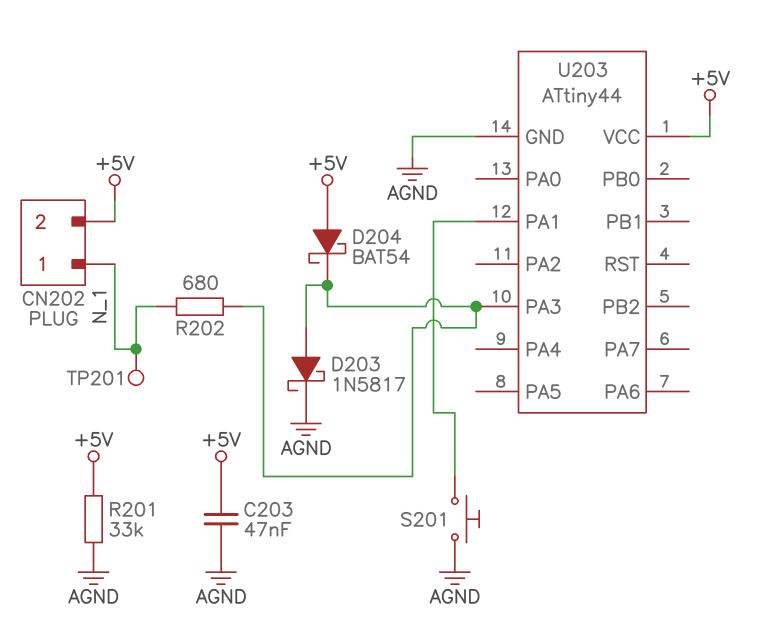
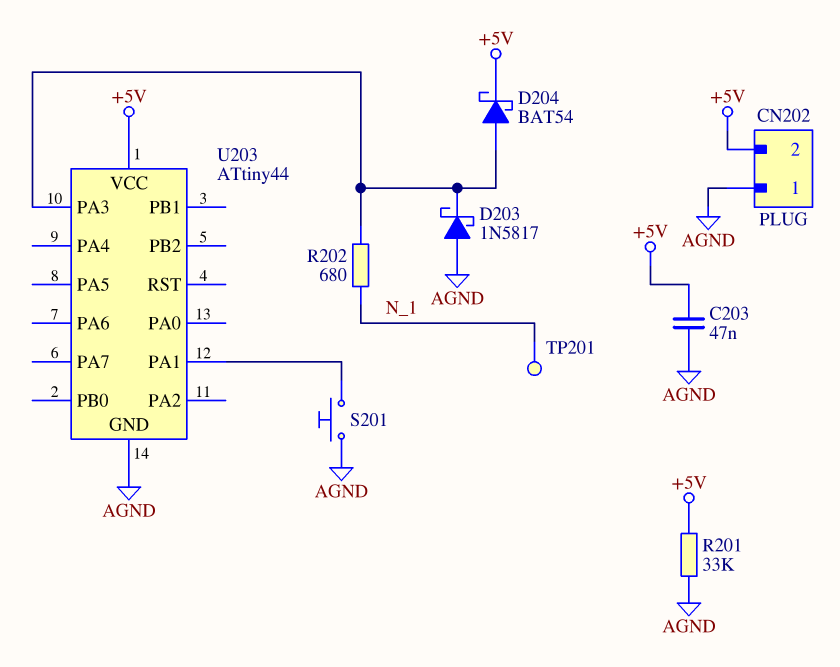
CN202 pin 1: N_1 -> AGND
D203: schottky 1N5817 (A U203/PA3, K AGND) -> schottky 1N5817 (A AGND, K U203/PA3)
D204: schottky BAT54 (A +5V, K U203/PA3) -> schottky BAT54 (A U203/PA3, K +5V)

